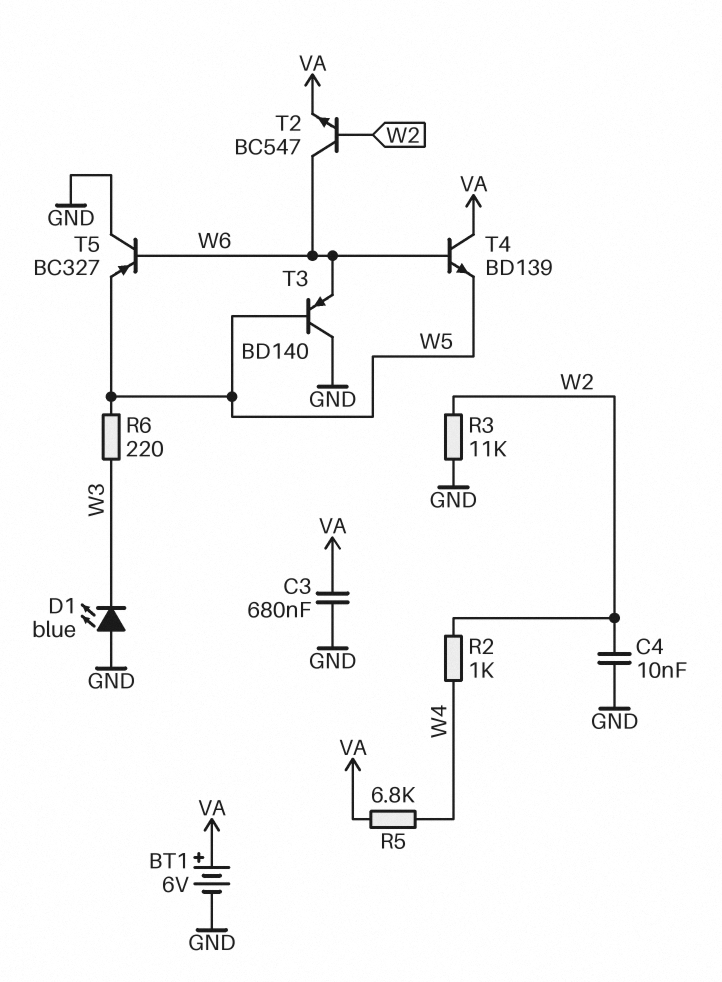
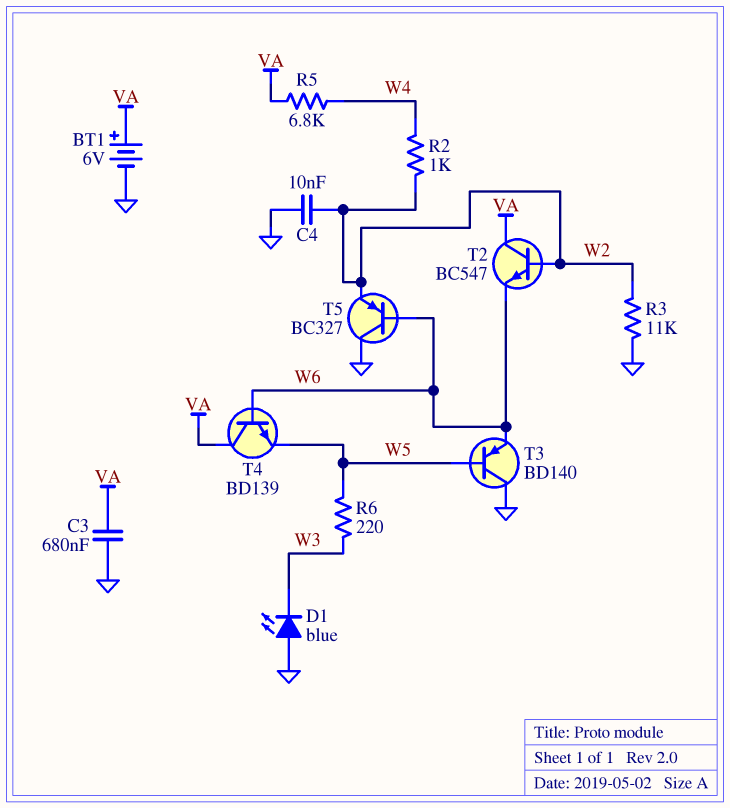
T2: NPN BC547 (B W2, C W6, E VA) -> NPN BC547 (B W2, C VA, E W6)
T5: PNP BC327 (B W6, C GND, E W5) -> PNP BC327 (B W6, C GND, E W2)

